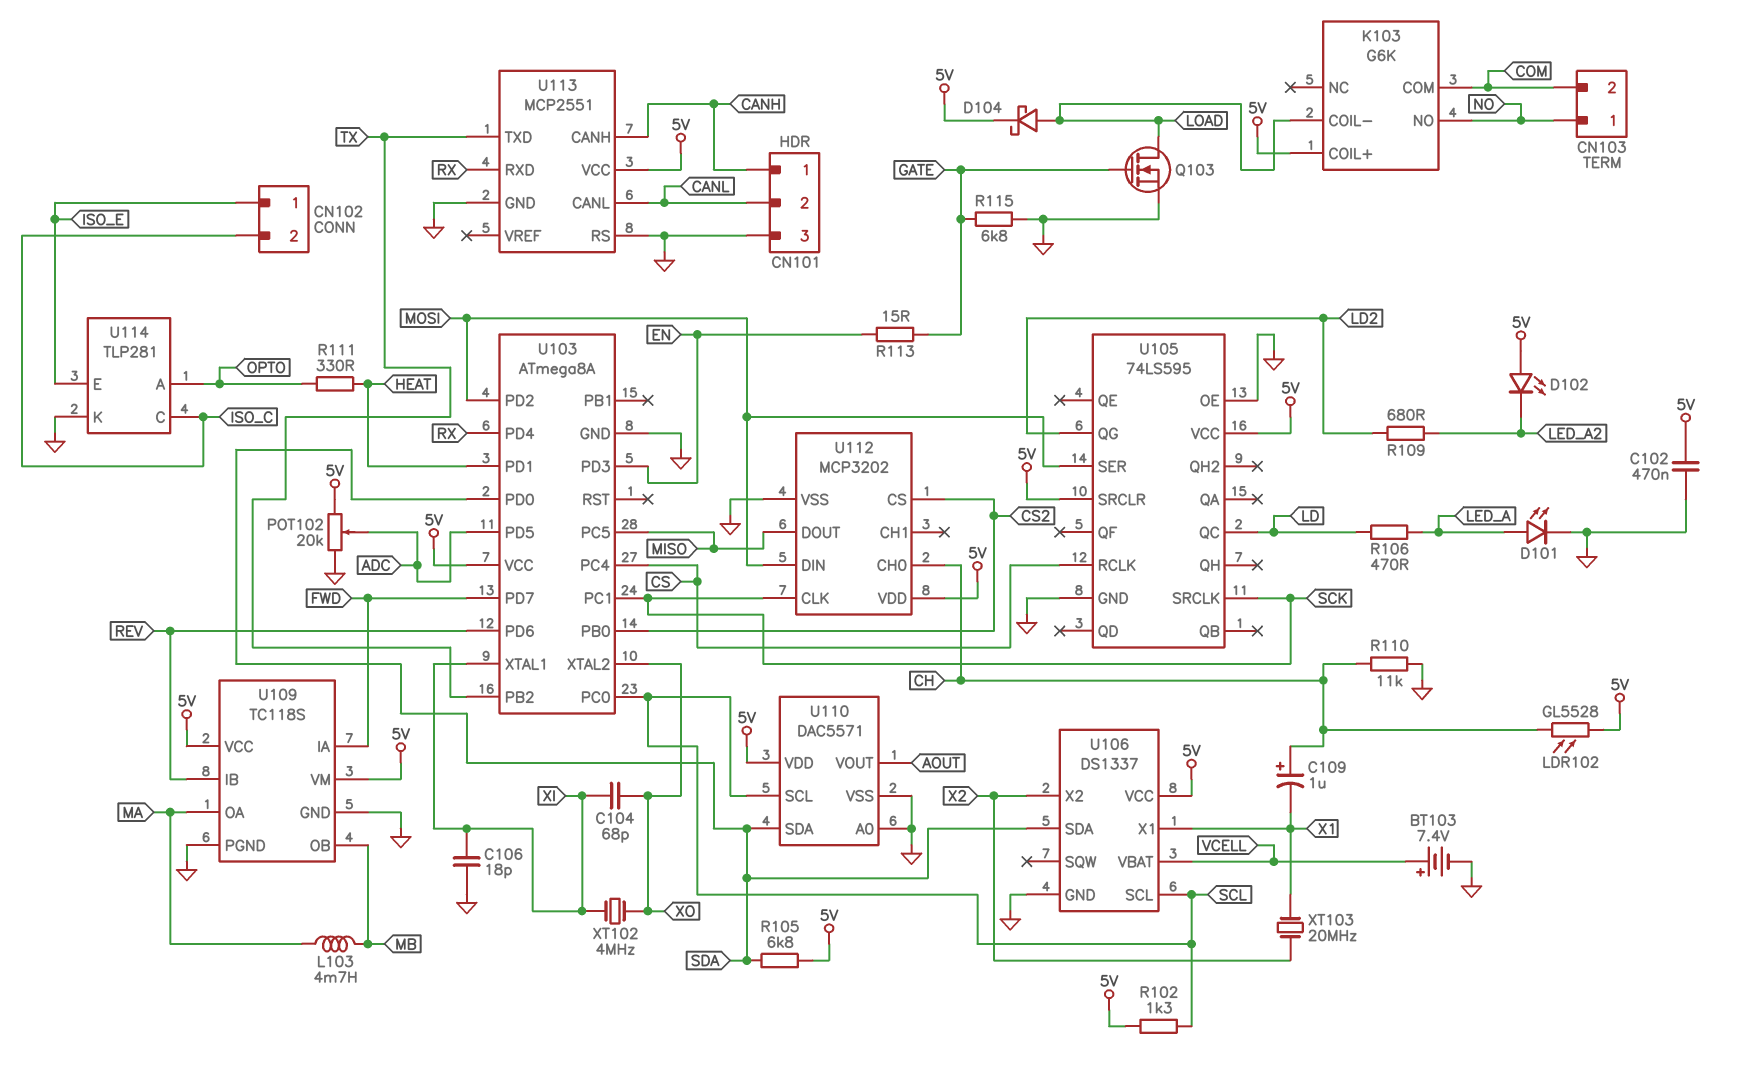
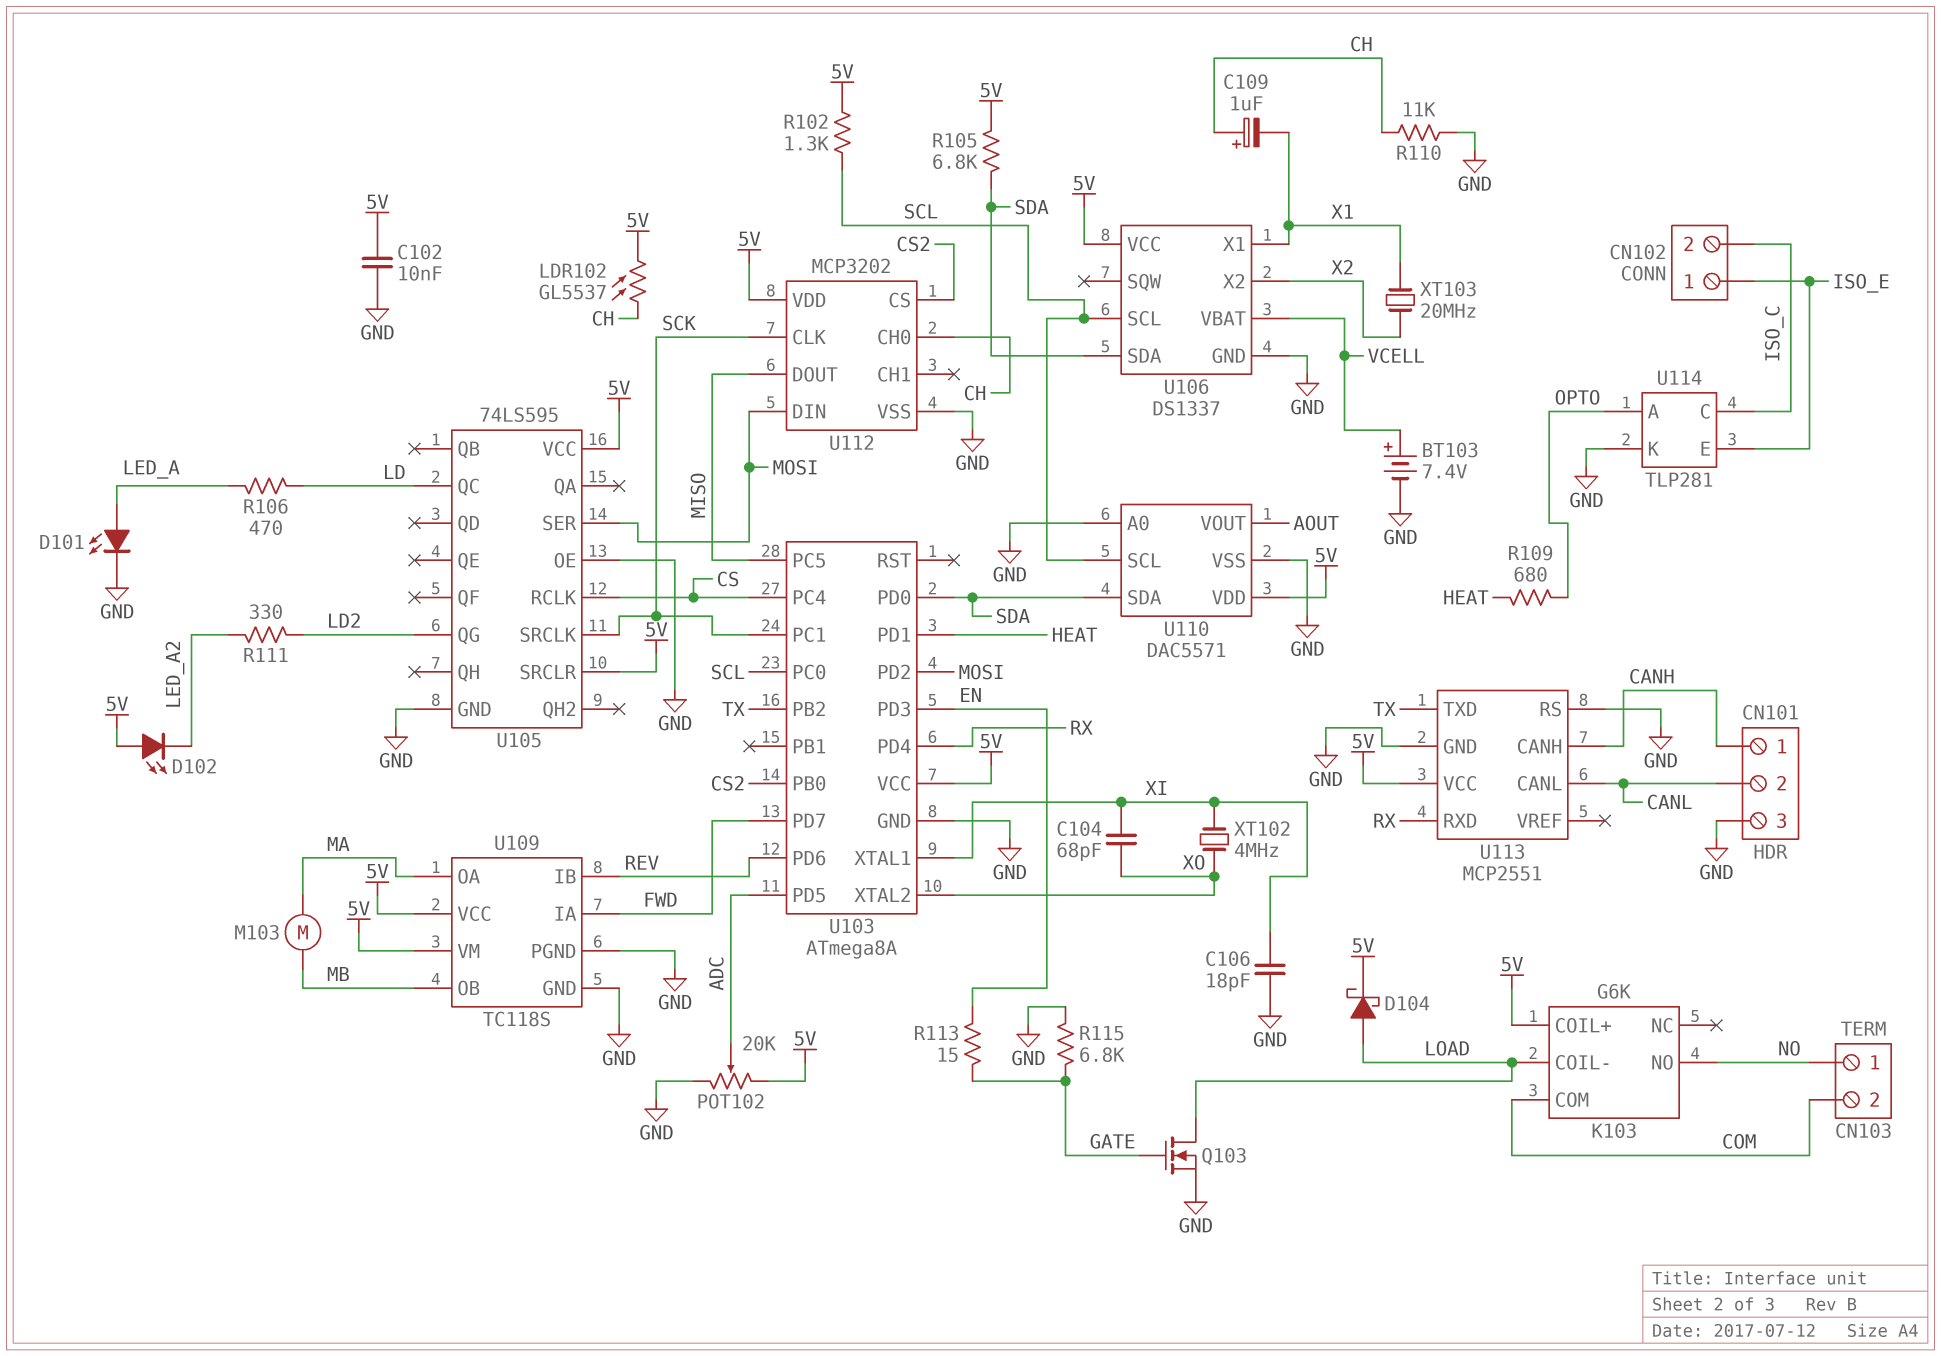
C102: 470nF (5V, GND) -> 10nF (5V, GND)
L103: 4.7mH (MA, MB) -> none
LDR102: GL5528 (5V, CH) -> GL5537 (5V, CH)
M103: none -> motor (MA, MB)
R109: 680 (LD2, LED_A2) -> 680 (HEAT, OPTO)
R111: 330 (HEAT, OPTO) -> 330 (LD2, LED_A2)

